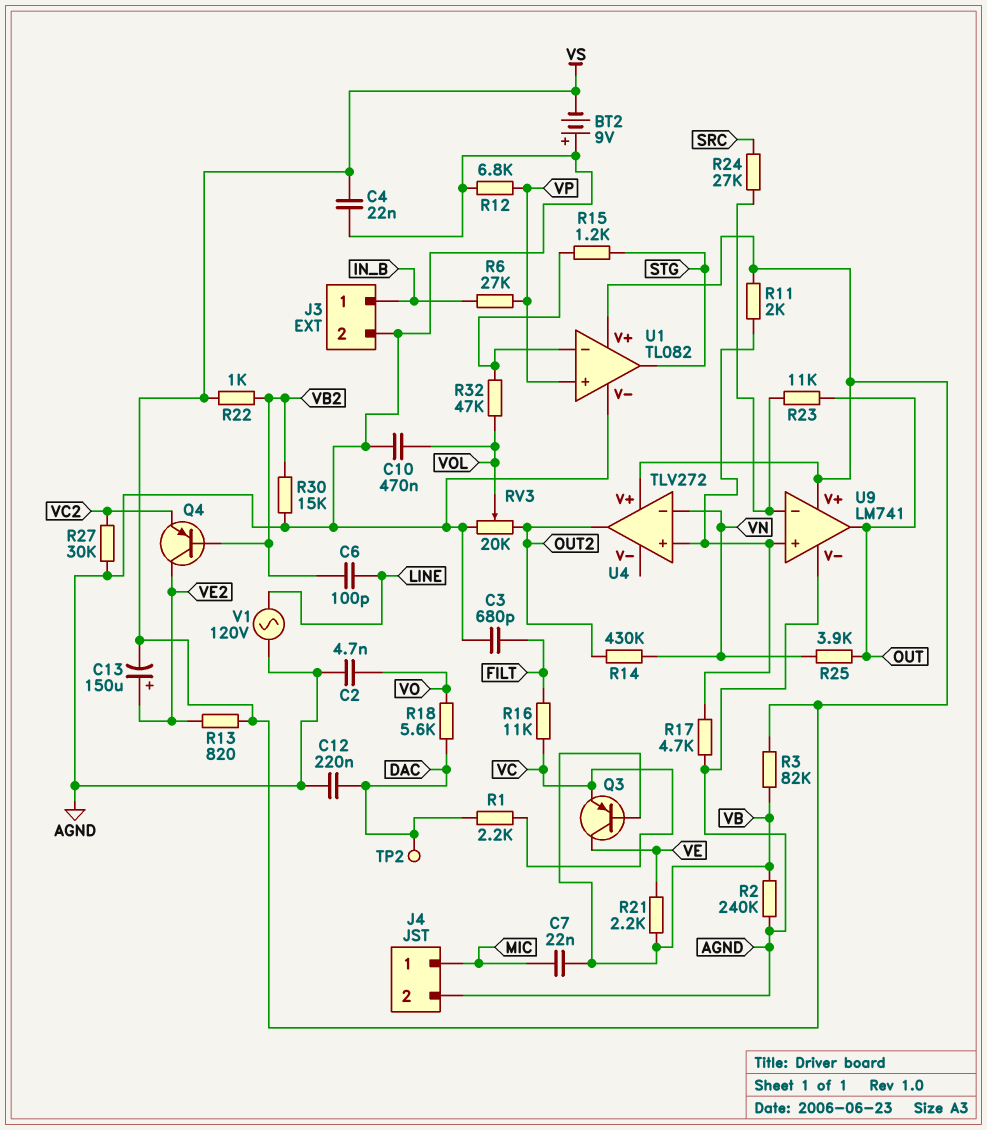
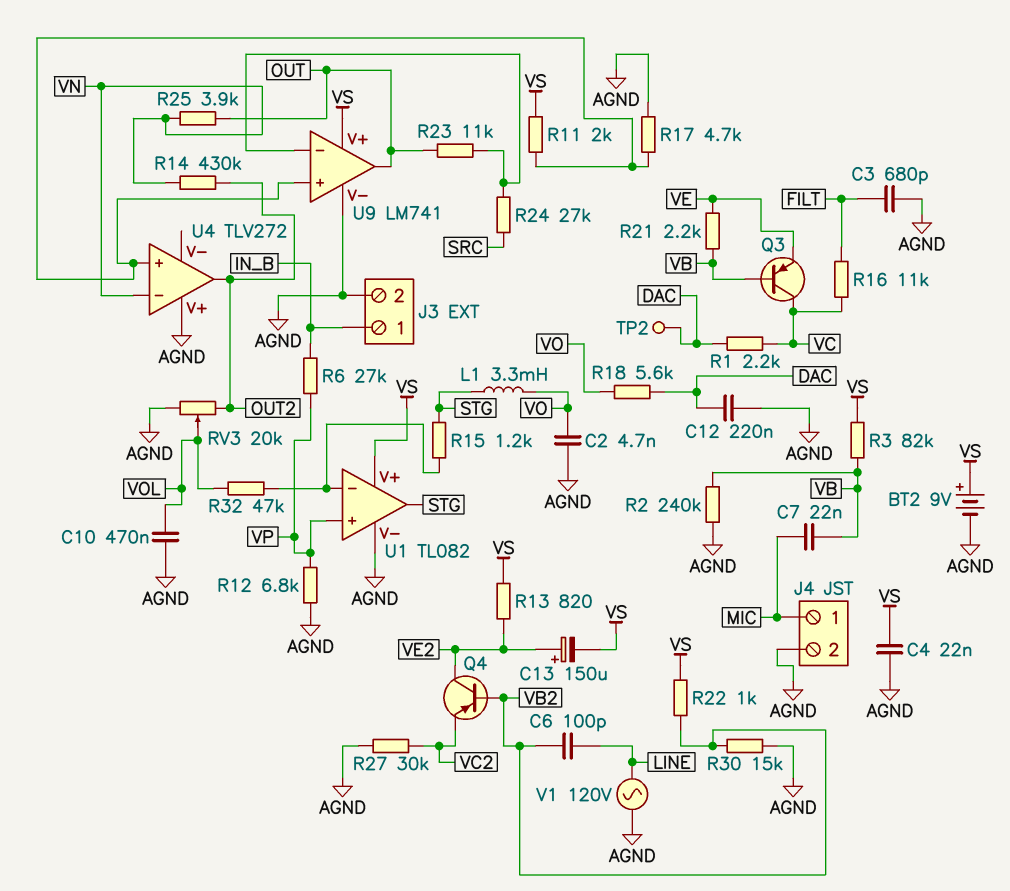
BT2: 9V (plus AGND, minus VS) -> 9V (plus VS, minus AGND)
L1: none -> 3.3mH (STG, VO)
Q3: PNP (B VB, C VE, E VC) -> PNP (B VB, C VC, E VE)
U4 pin V+: VS -> AGND

